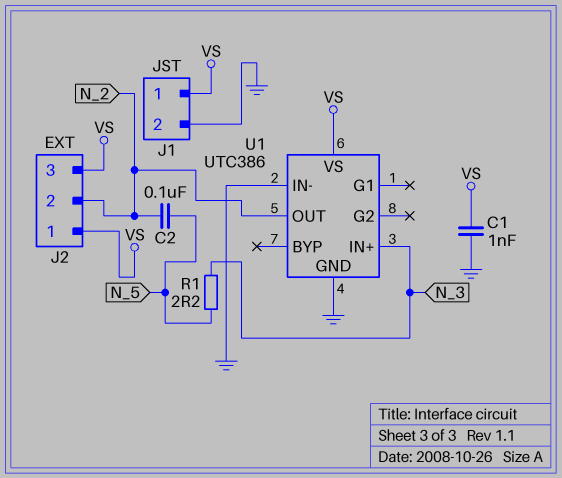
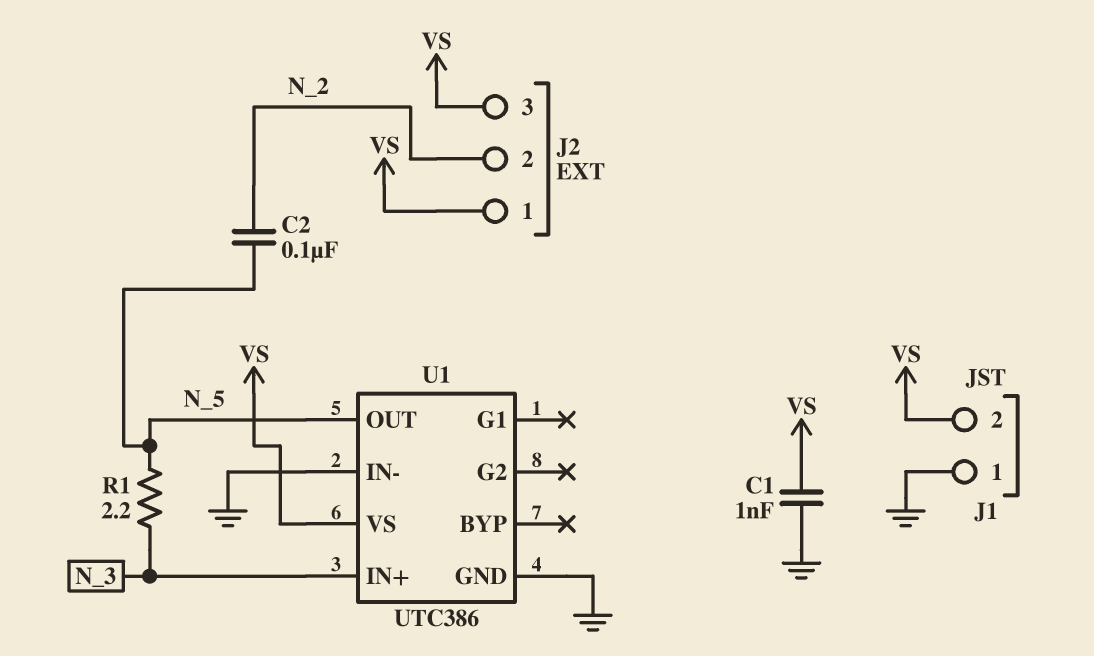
J1 pin 1: VS -> GND
J1 pin 2: GND -> VS
U1 pin OUT: N_2 -> N_5

